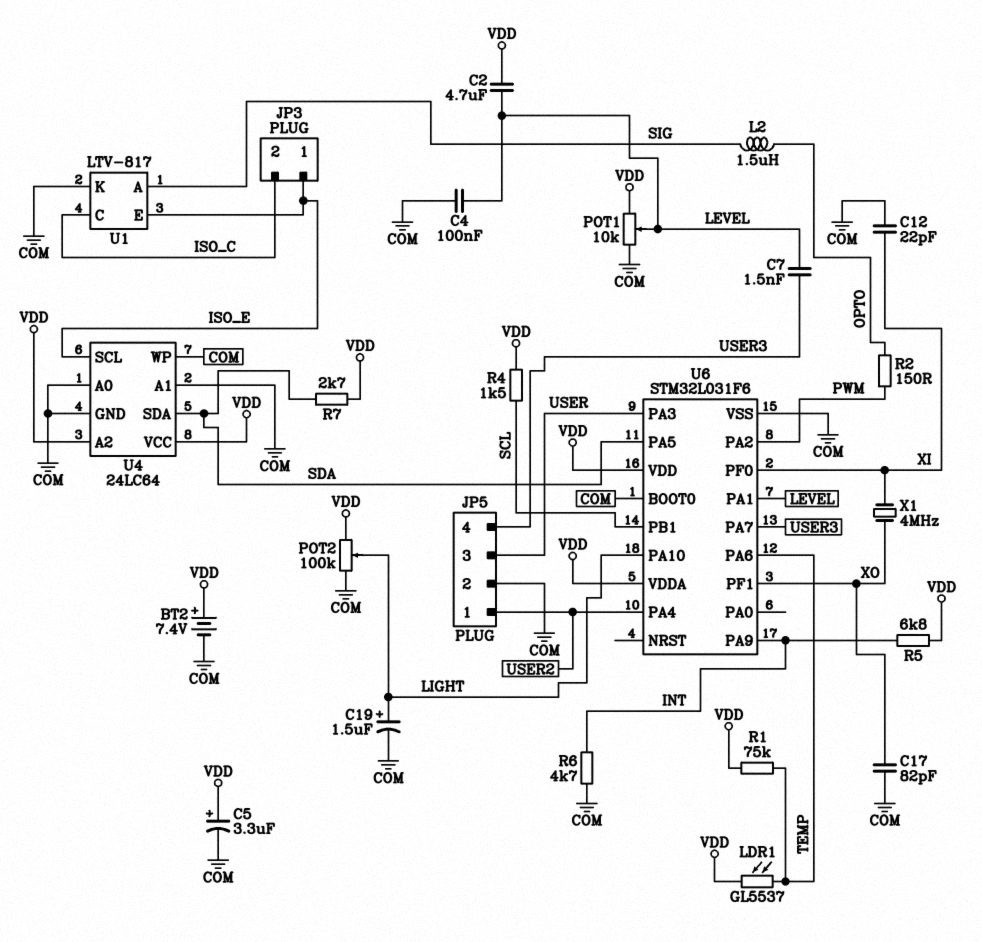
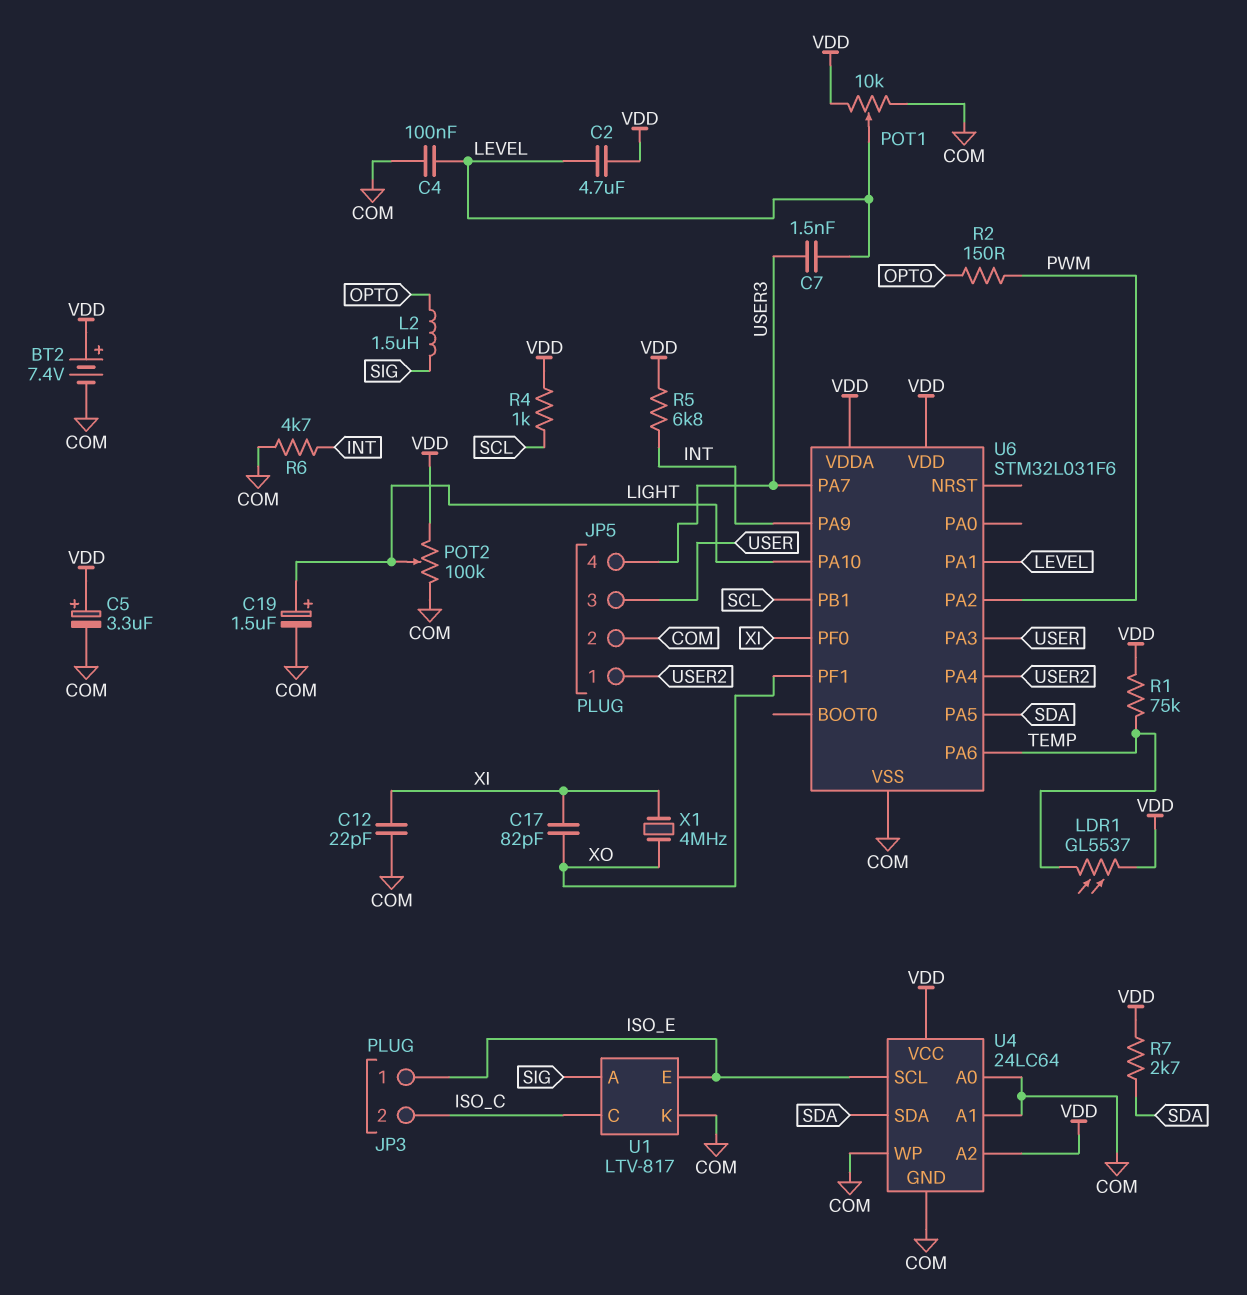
C17: 82pF (COM, XO) -> 82pF (XI, XO)
R4: 1.5k (SCL, VDD) -> 1k (SCL, VDD)
U6 pin BOOT0: COM -> none

